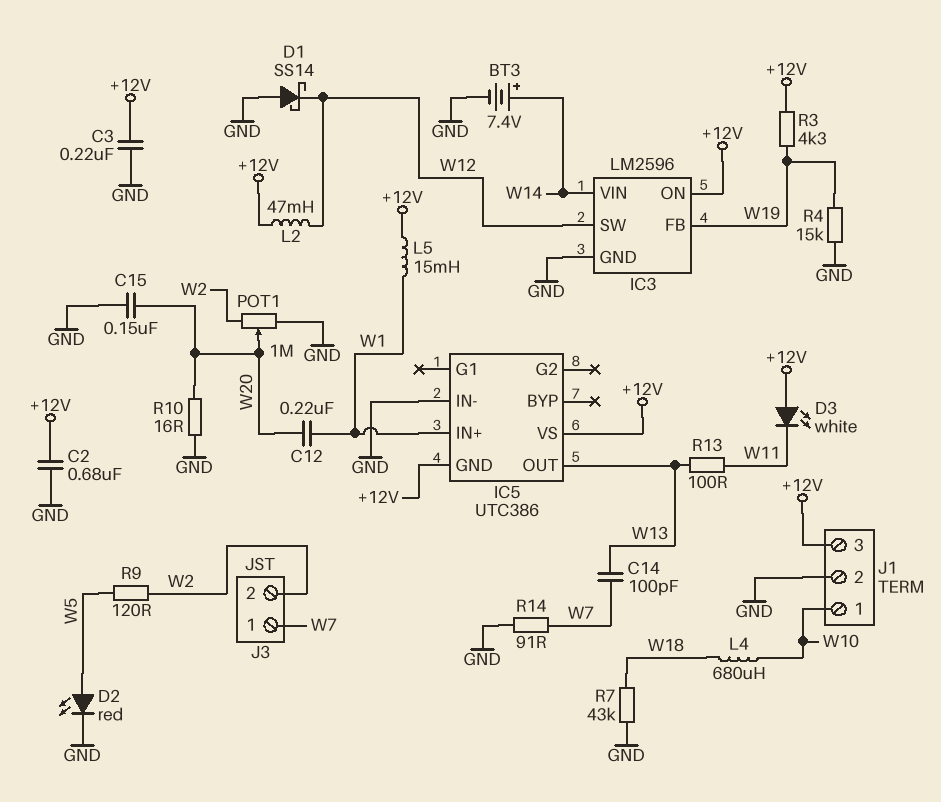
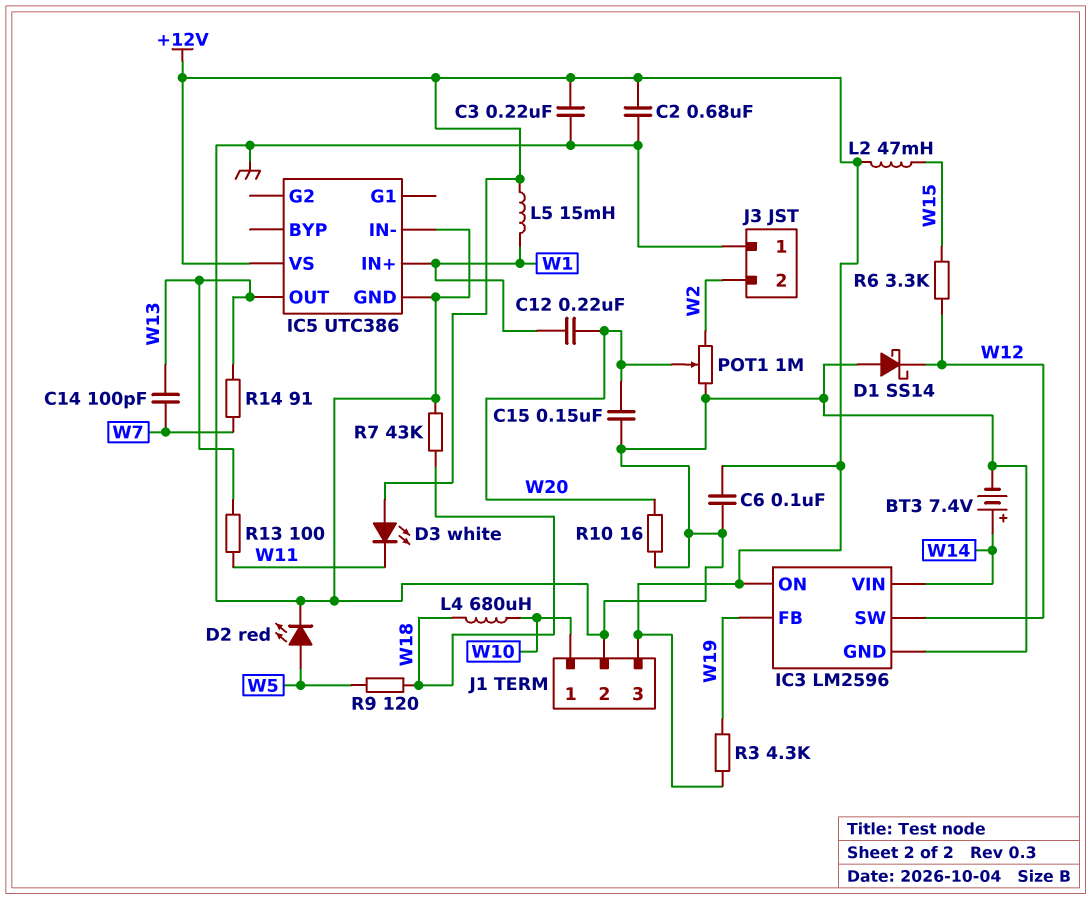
C6: none -> 100nF (+12V, GND)
IC5 pin GND: +12V -> GND
J3 pin 1: W7 -> GND
L2: 47mH (+12V, W12) -> 47mH (+12V, W15)
R4: 15k (GND, W19) -> none
R6: none -> 3.3k (W12, W15)
R9: 120 (W2, W5) -> 120 (W5, W18)
R14: 91 (GND, W7) -> 91 (W7, W13)

